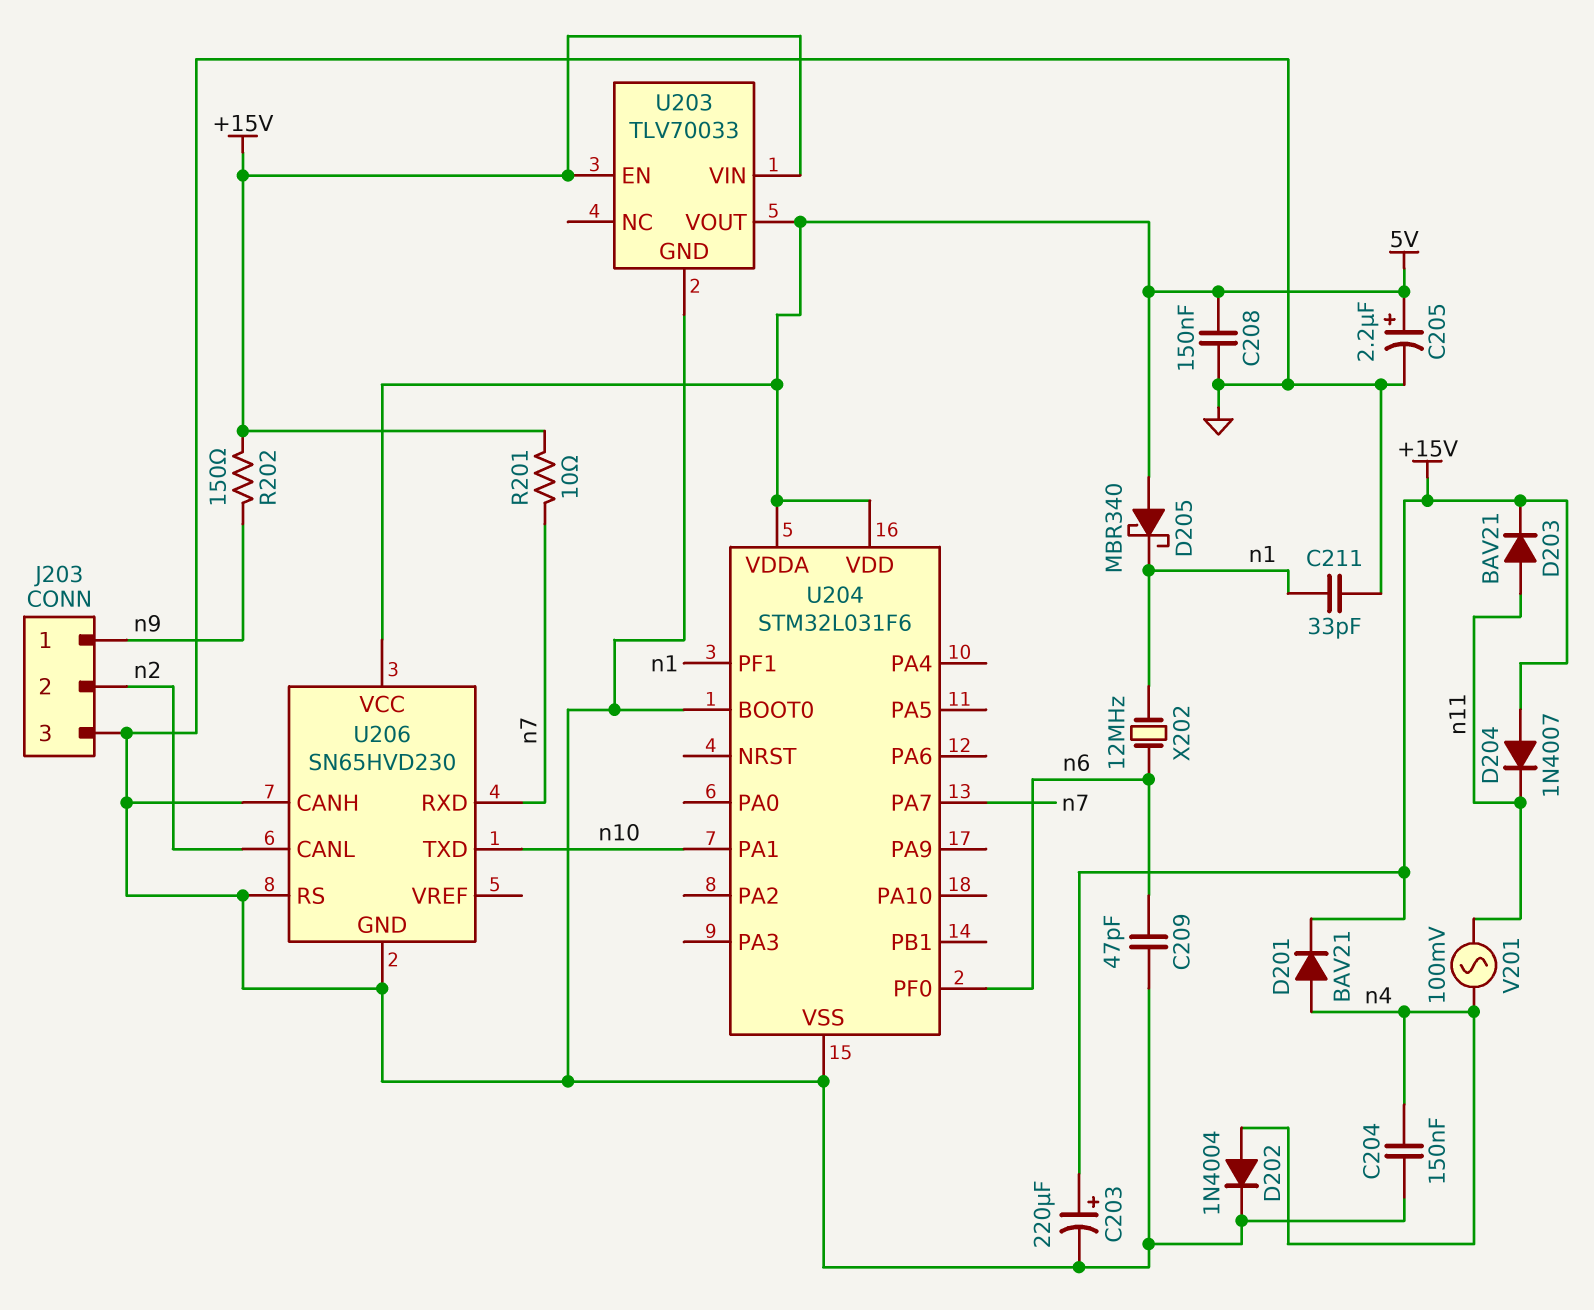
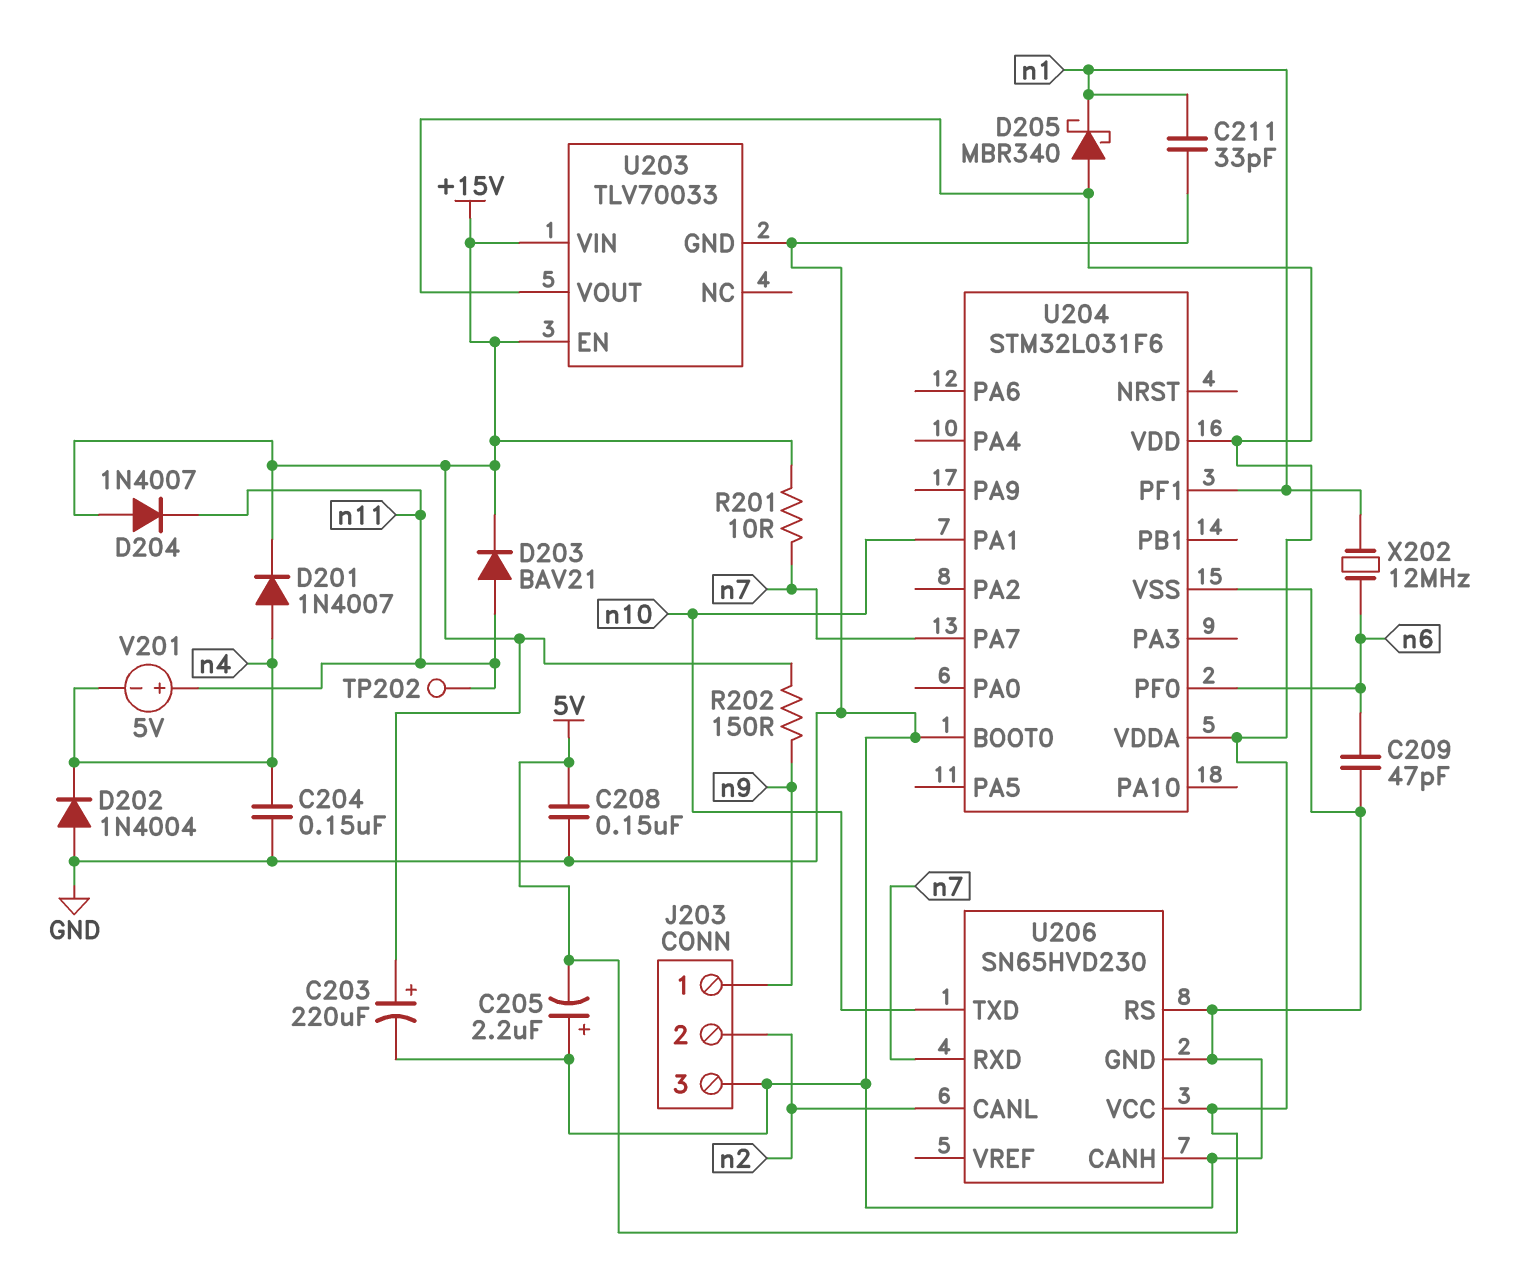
C205: 2.2uF (plus 5V, minus GND) -> 2.2uF (plus GND, minus 5V)
D201: diode BAV21 (A n4, K +15V) -> diode 1N4007 (A n4, K +15V)
D202: diode 1N4004 (A n4, K GND) -> diode 1N4004 (A GND, K n4)
TP202: none -> test point (n11)
V201: AC 100mV (n4, n11) -> 5V (plus n11, minus n4)

